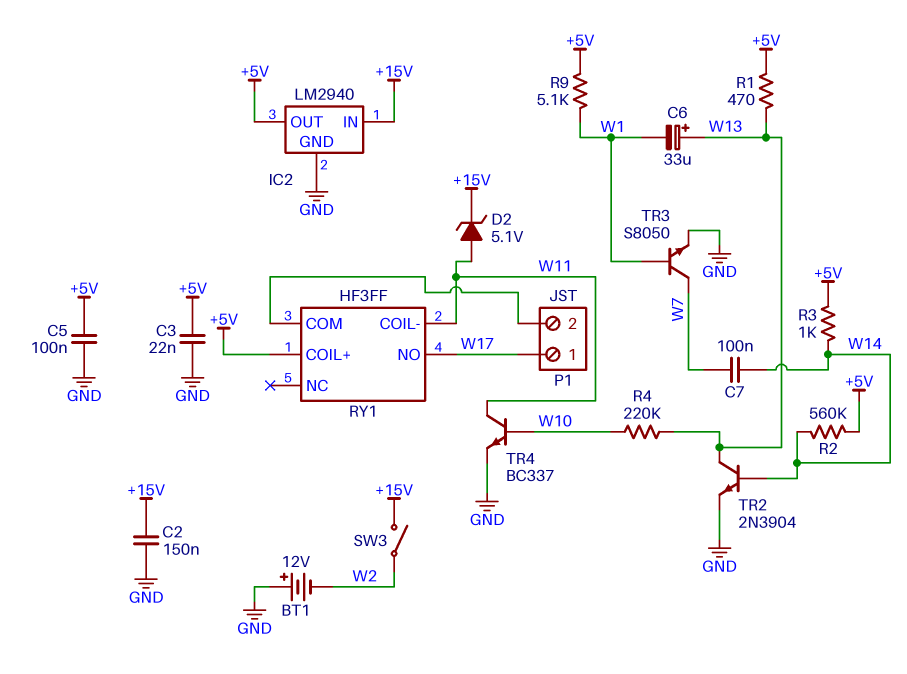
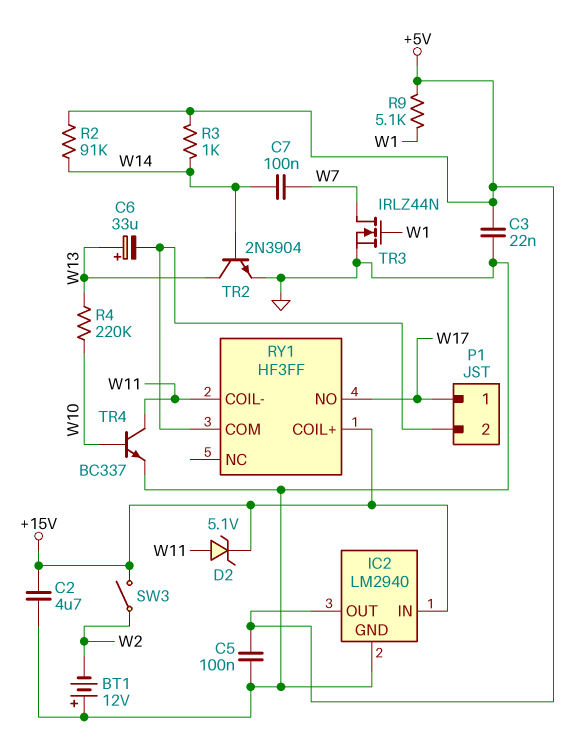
C2: 150nF (+15V, GND) -> 4.7uF (+15V, GND)
C6: 33uF (plus W13, minus W1) -> 33uF (plus W13, minus P1/2)
R1: 470 (+5V, W13) -> none
R2: 560k (+5V, W14) -> 91k (+5V, W14)
RY1 pin COIL+: +5V -> +15V
TR3: NPN S8050 (B W1, C W7, E GND) -> NMOS IRLZ44N (G W1, D W7, S GND)

